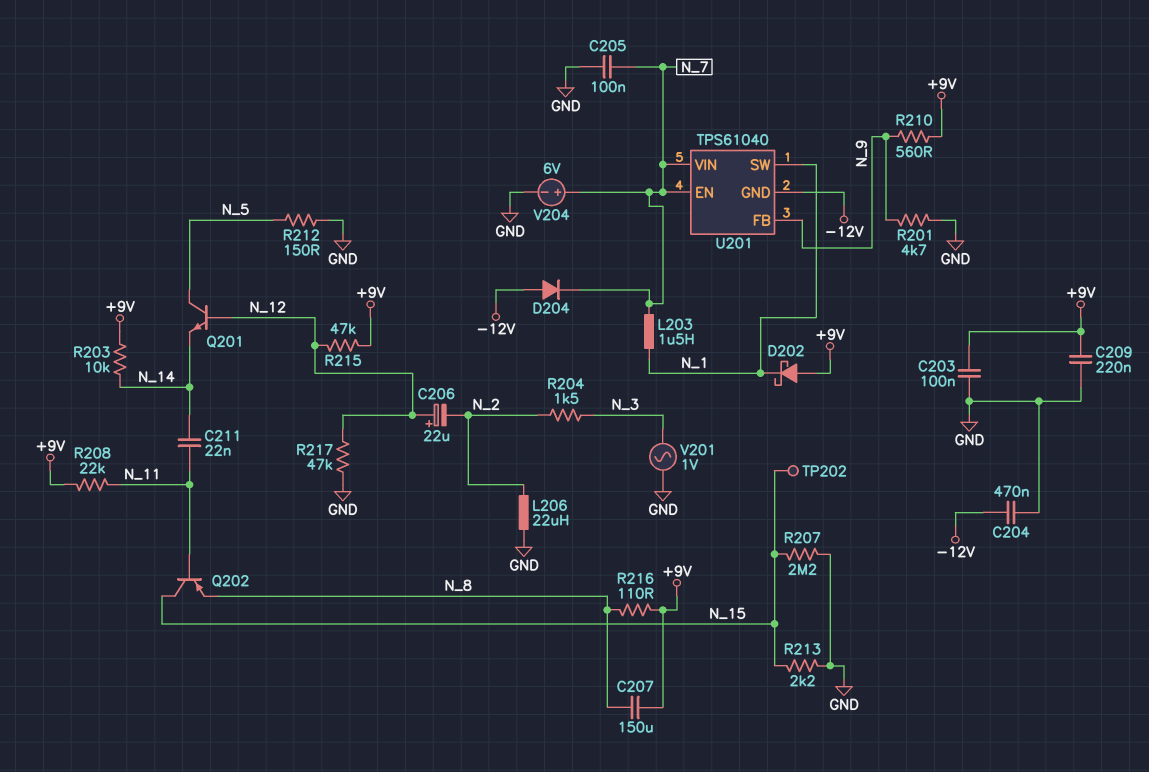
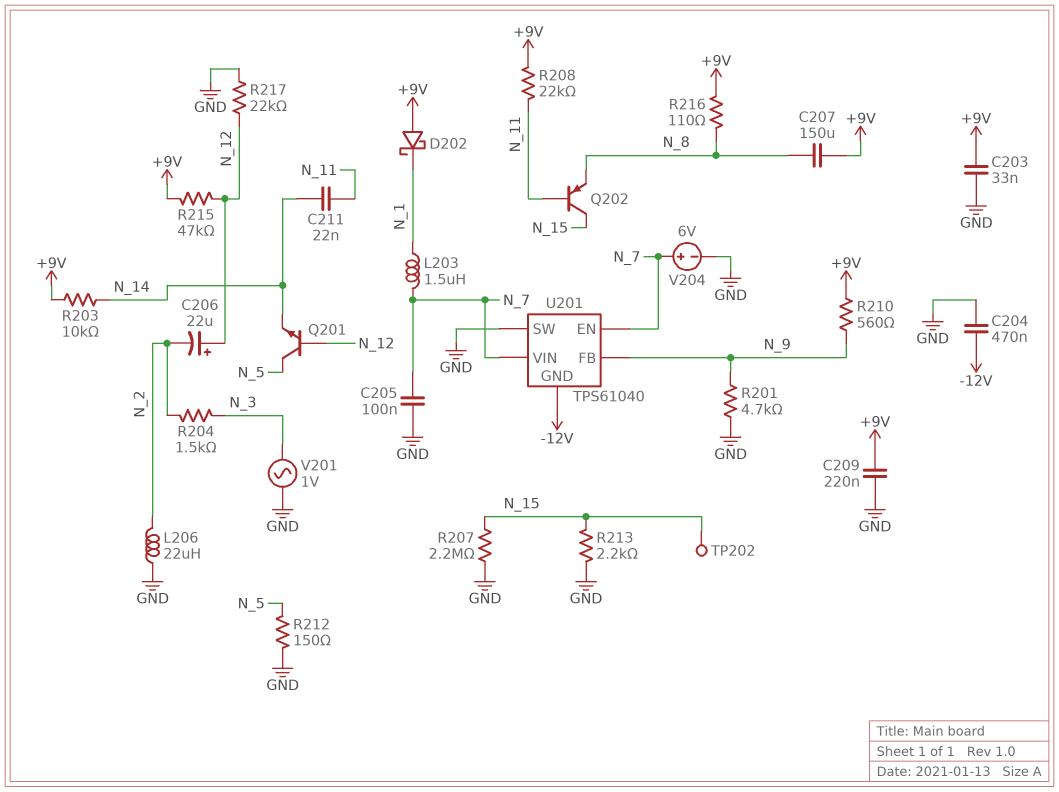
C203: 100nF (+9V, GND) -> 33nF (+9V, GND)
D204: diode (A -12V, K N_7) -> none
R217: 47k (GND, N_12) -> 22k (GND, N_12)
U201 pin SW: N_1 -> GND

